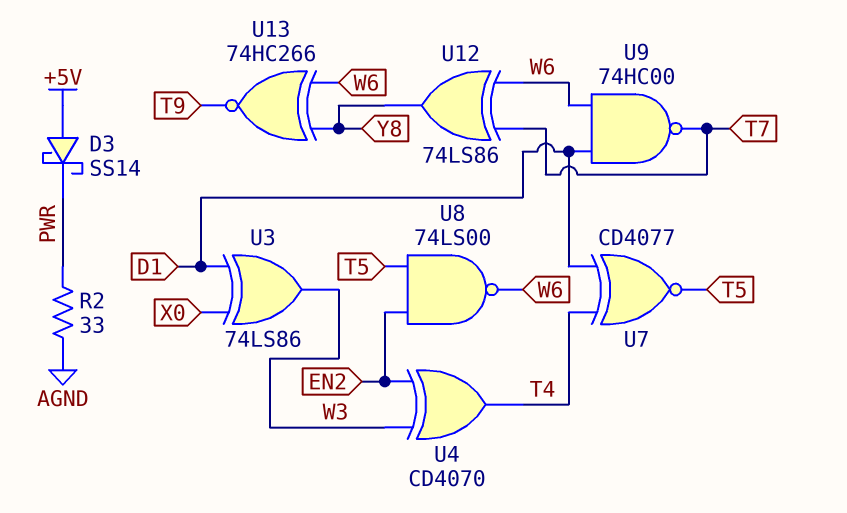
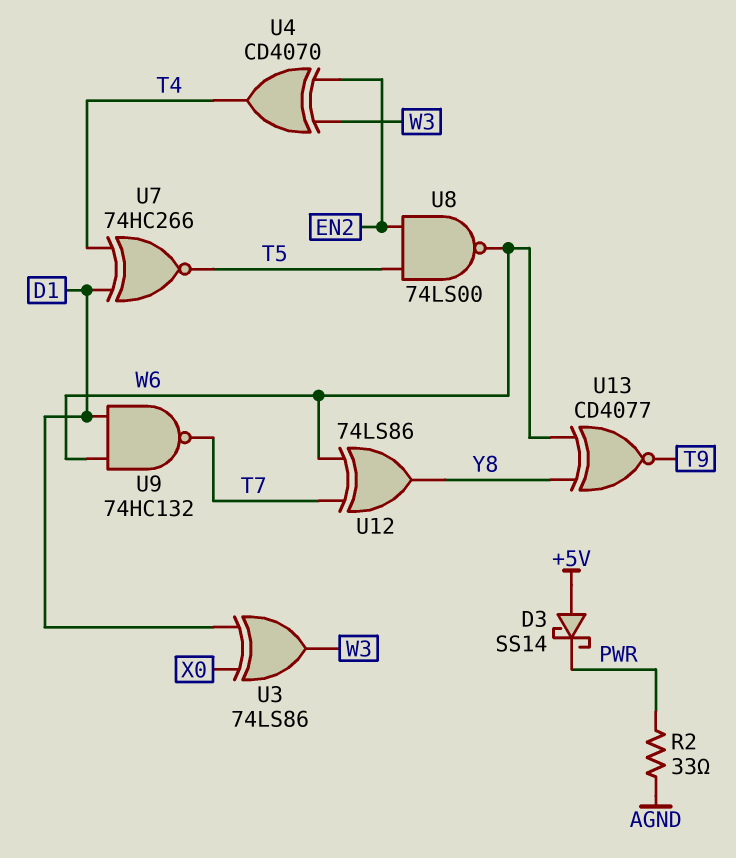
U7: XNOR CD4077 (in D1, in T4, out T5) -> XNOR 74HC266 (in D1, in T4, out T5)
U9: NAND 74HC00 (in D1, in W6, out T7) -> NAND 74HC132 (in D1, in W6, out T7)
U13: XNOR 74HC266 (in W6, in Y8, out T9) -> XNOR CD4077 (in W6, in Y8, out T9)

